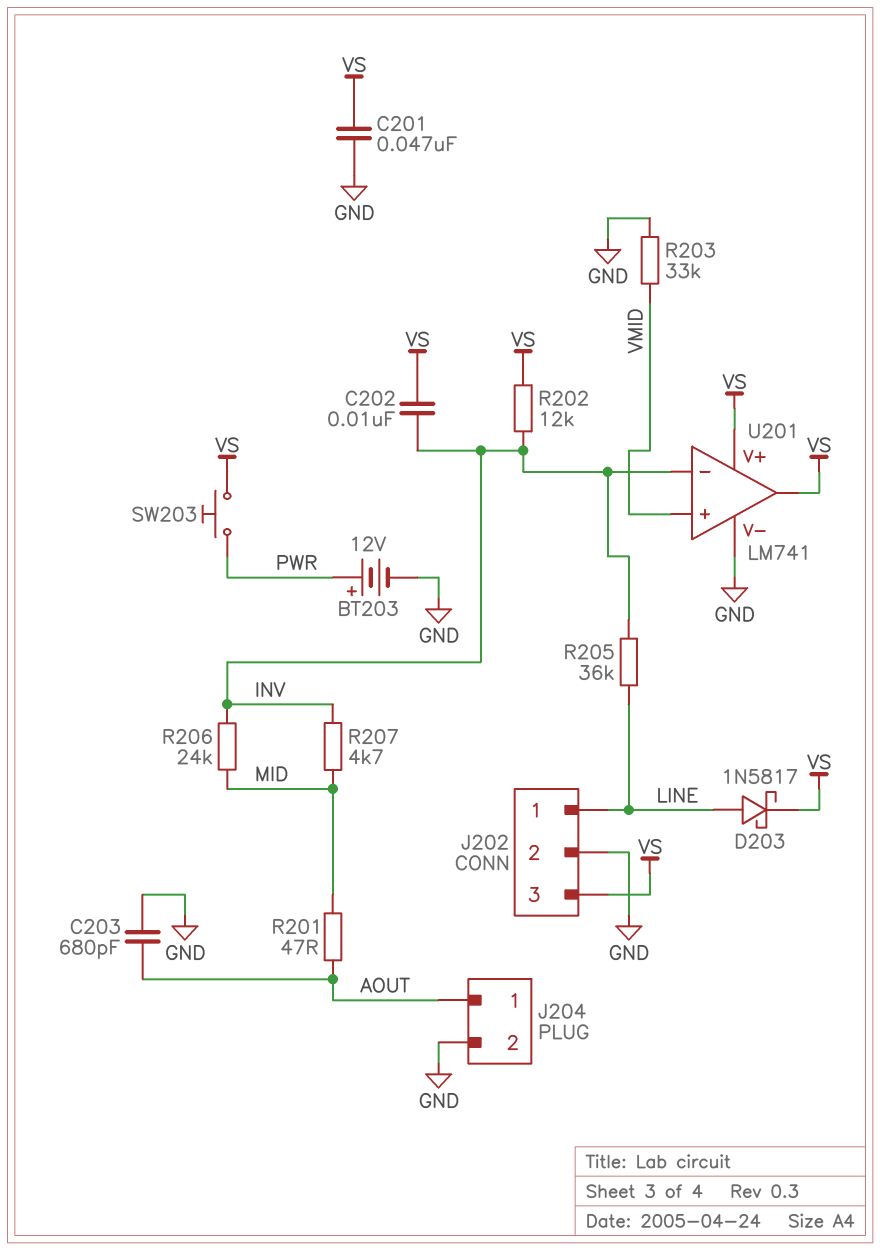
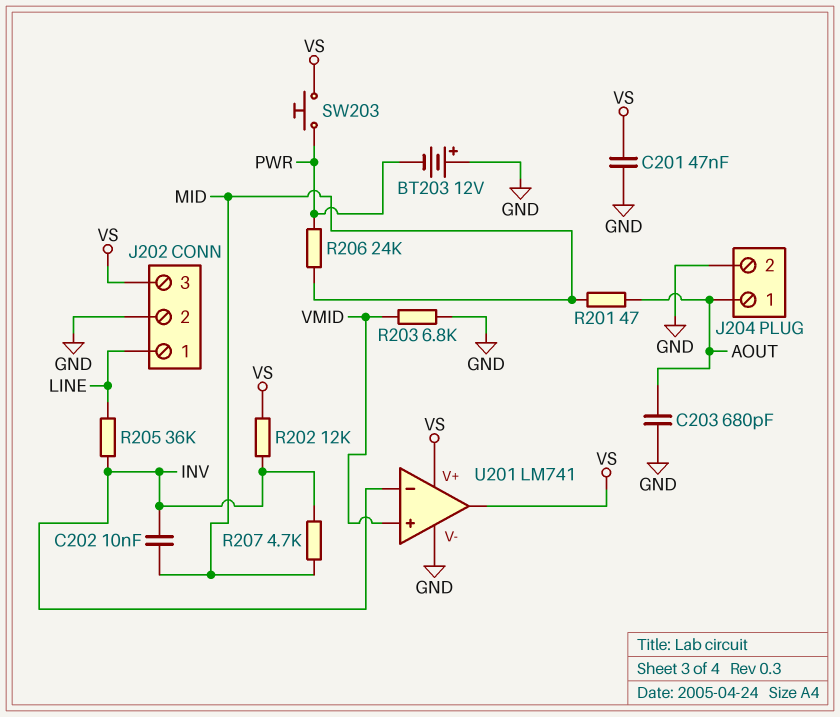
BT203: 12V (plus PWR, minus GND) -> 12V (plus GND, minus PWR)
C202: 10nF (INV, VS) -> 10nF (INV, MID)
D203: schottky 1N5817 (A LINE, K VS) -> none
R203: 33k (GND, VMID) -> 6.8k (GND, VMID)
R206: 24k (INV, MID) -> 24k (MID, PWR)

